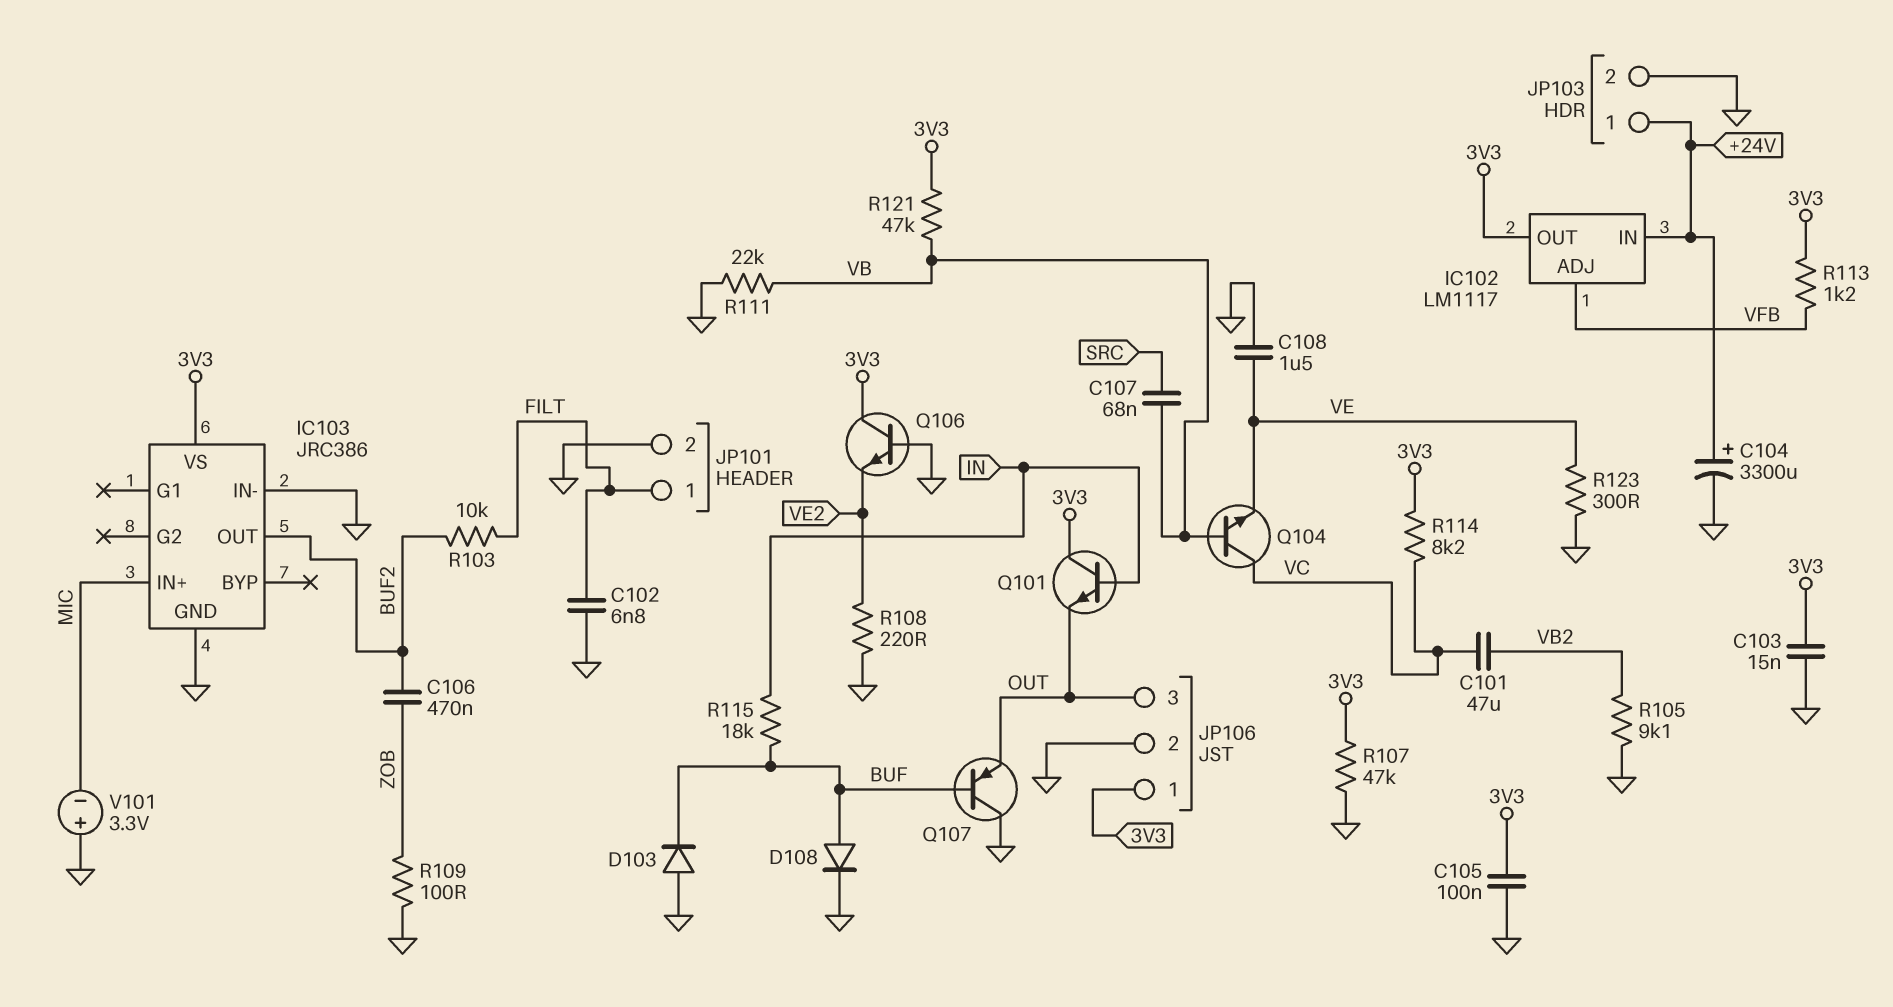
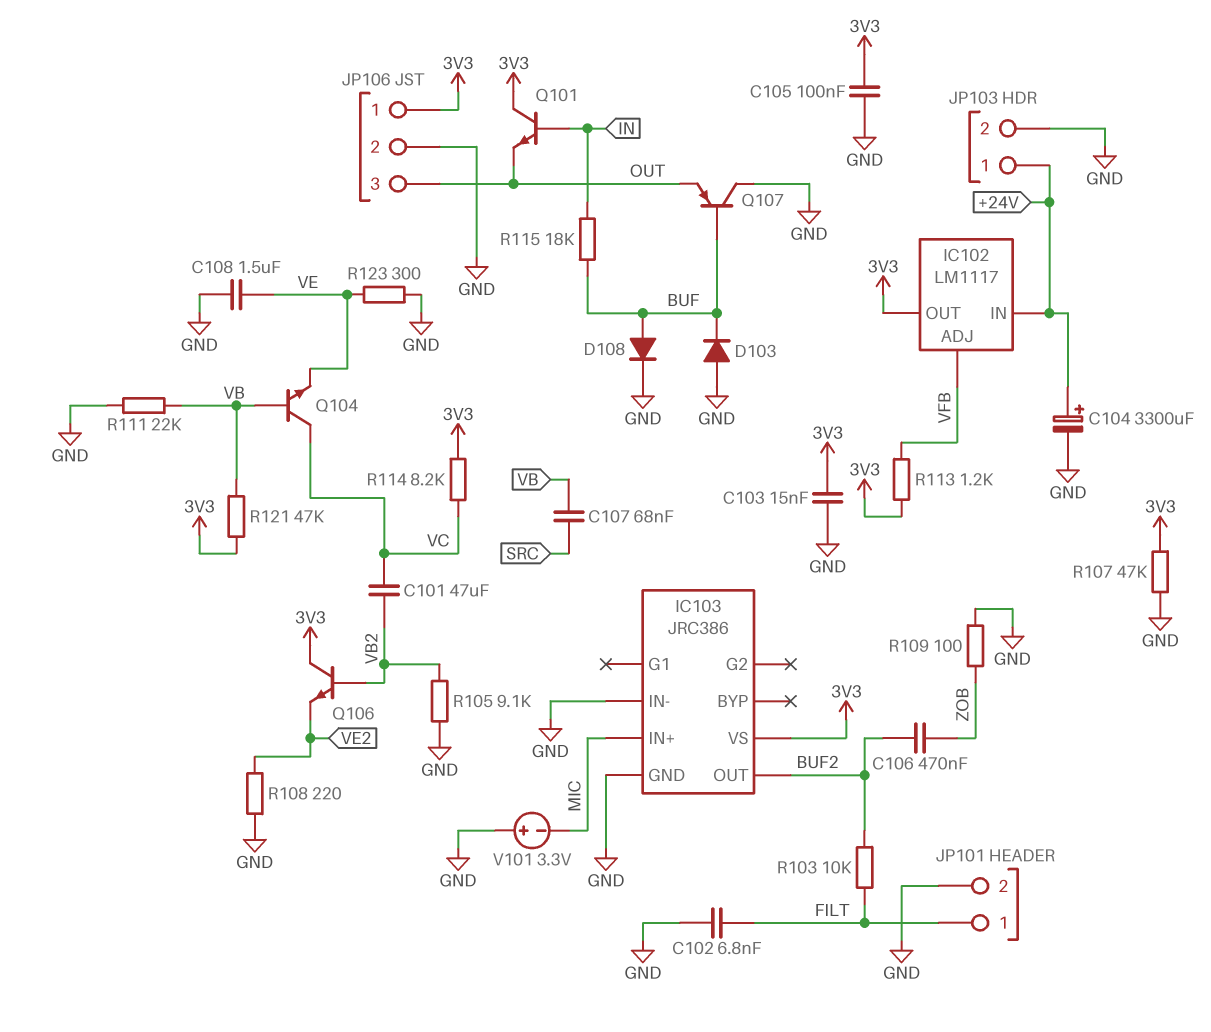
Q106: NPN (B GND, C 3V3, E VE2) -> NPN (B VB2, C 3V3, E VE2)

